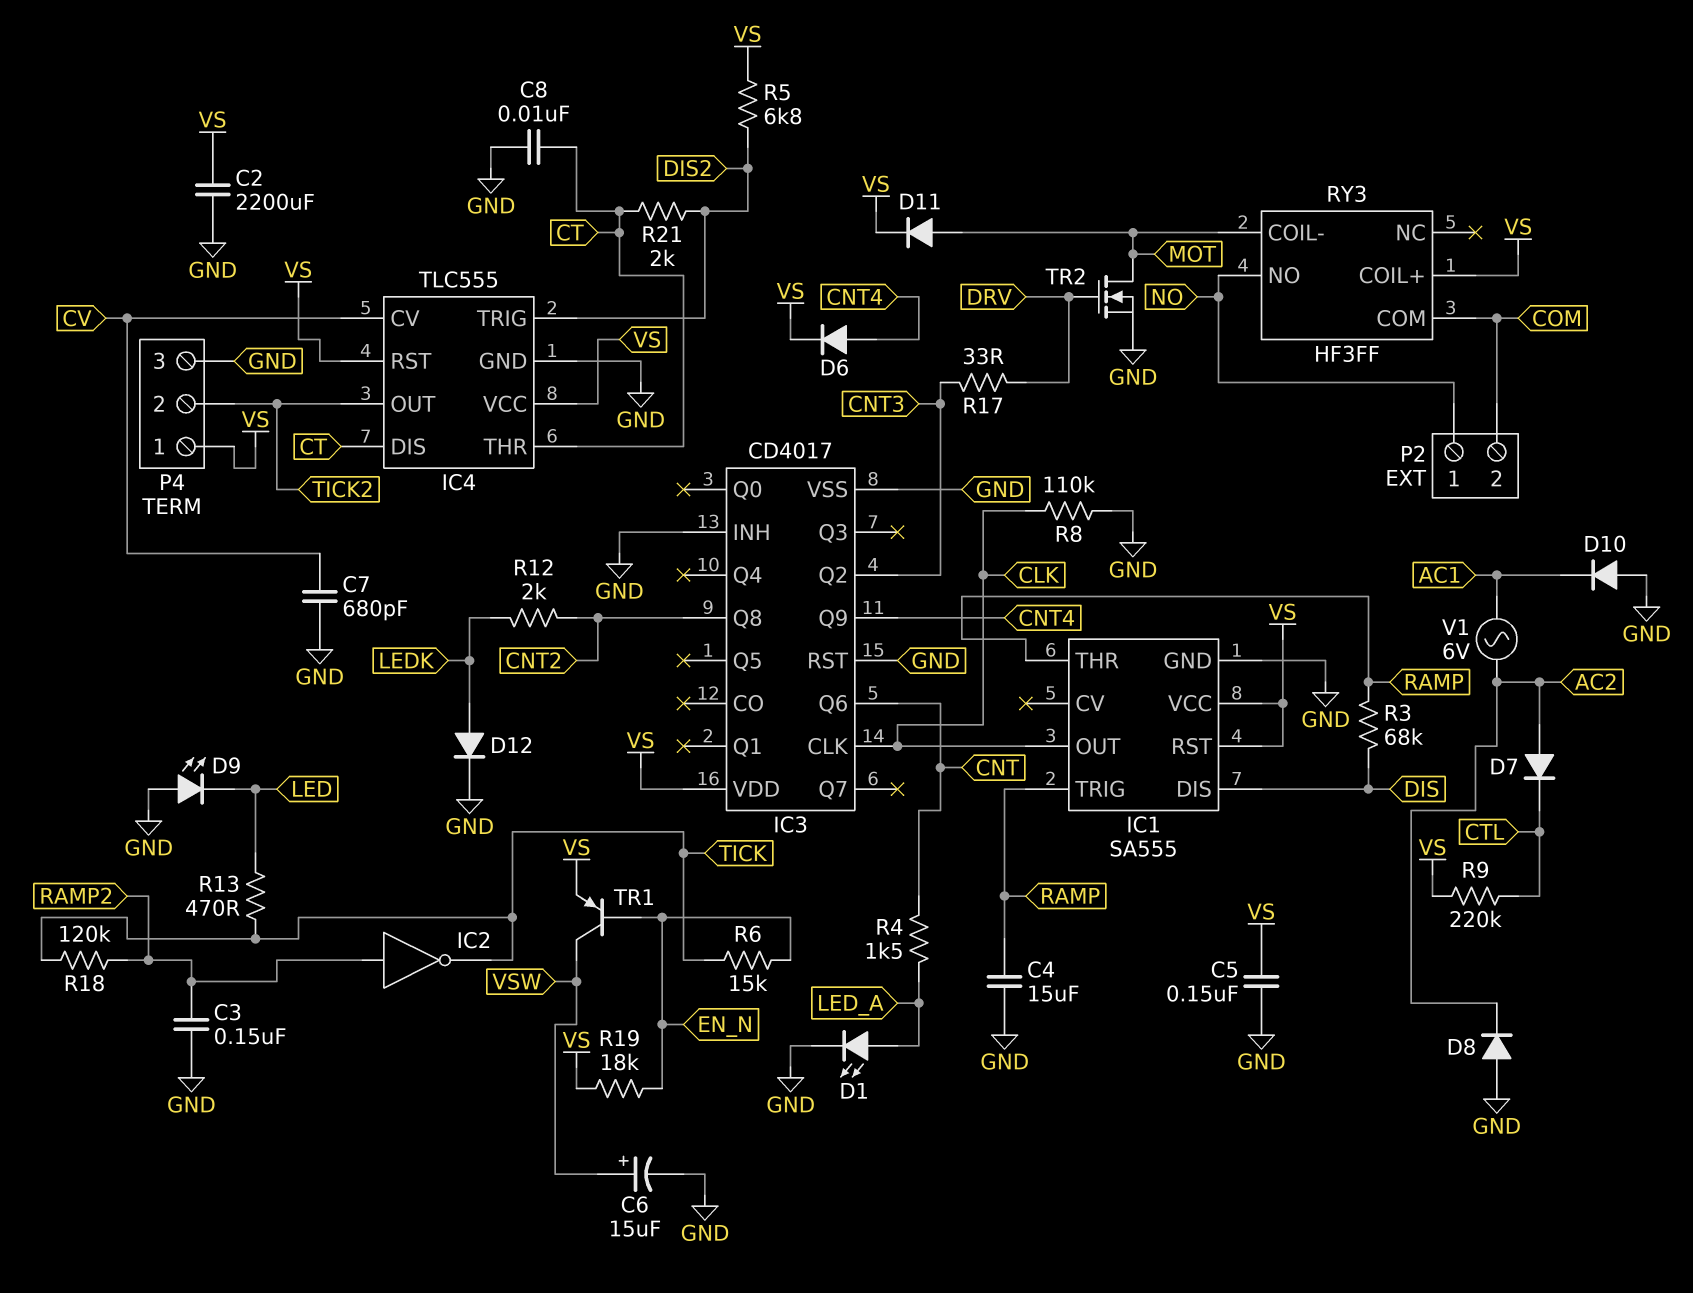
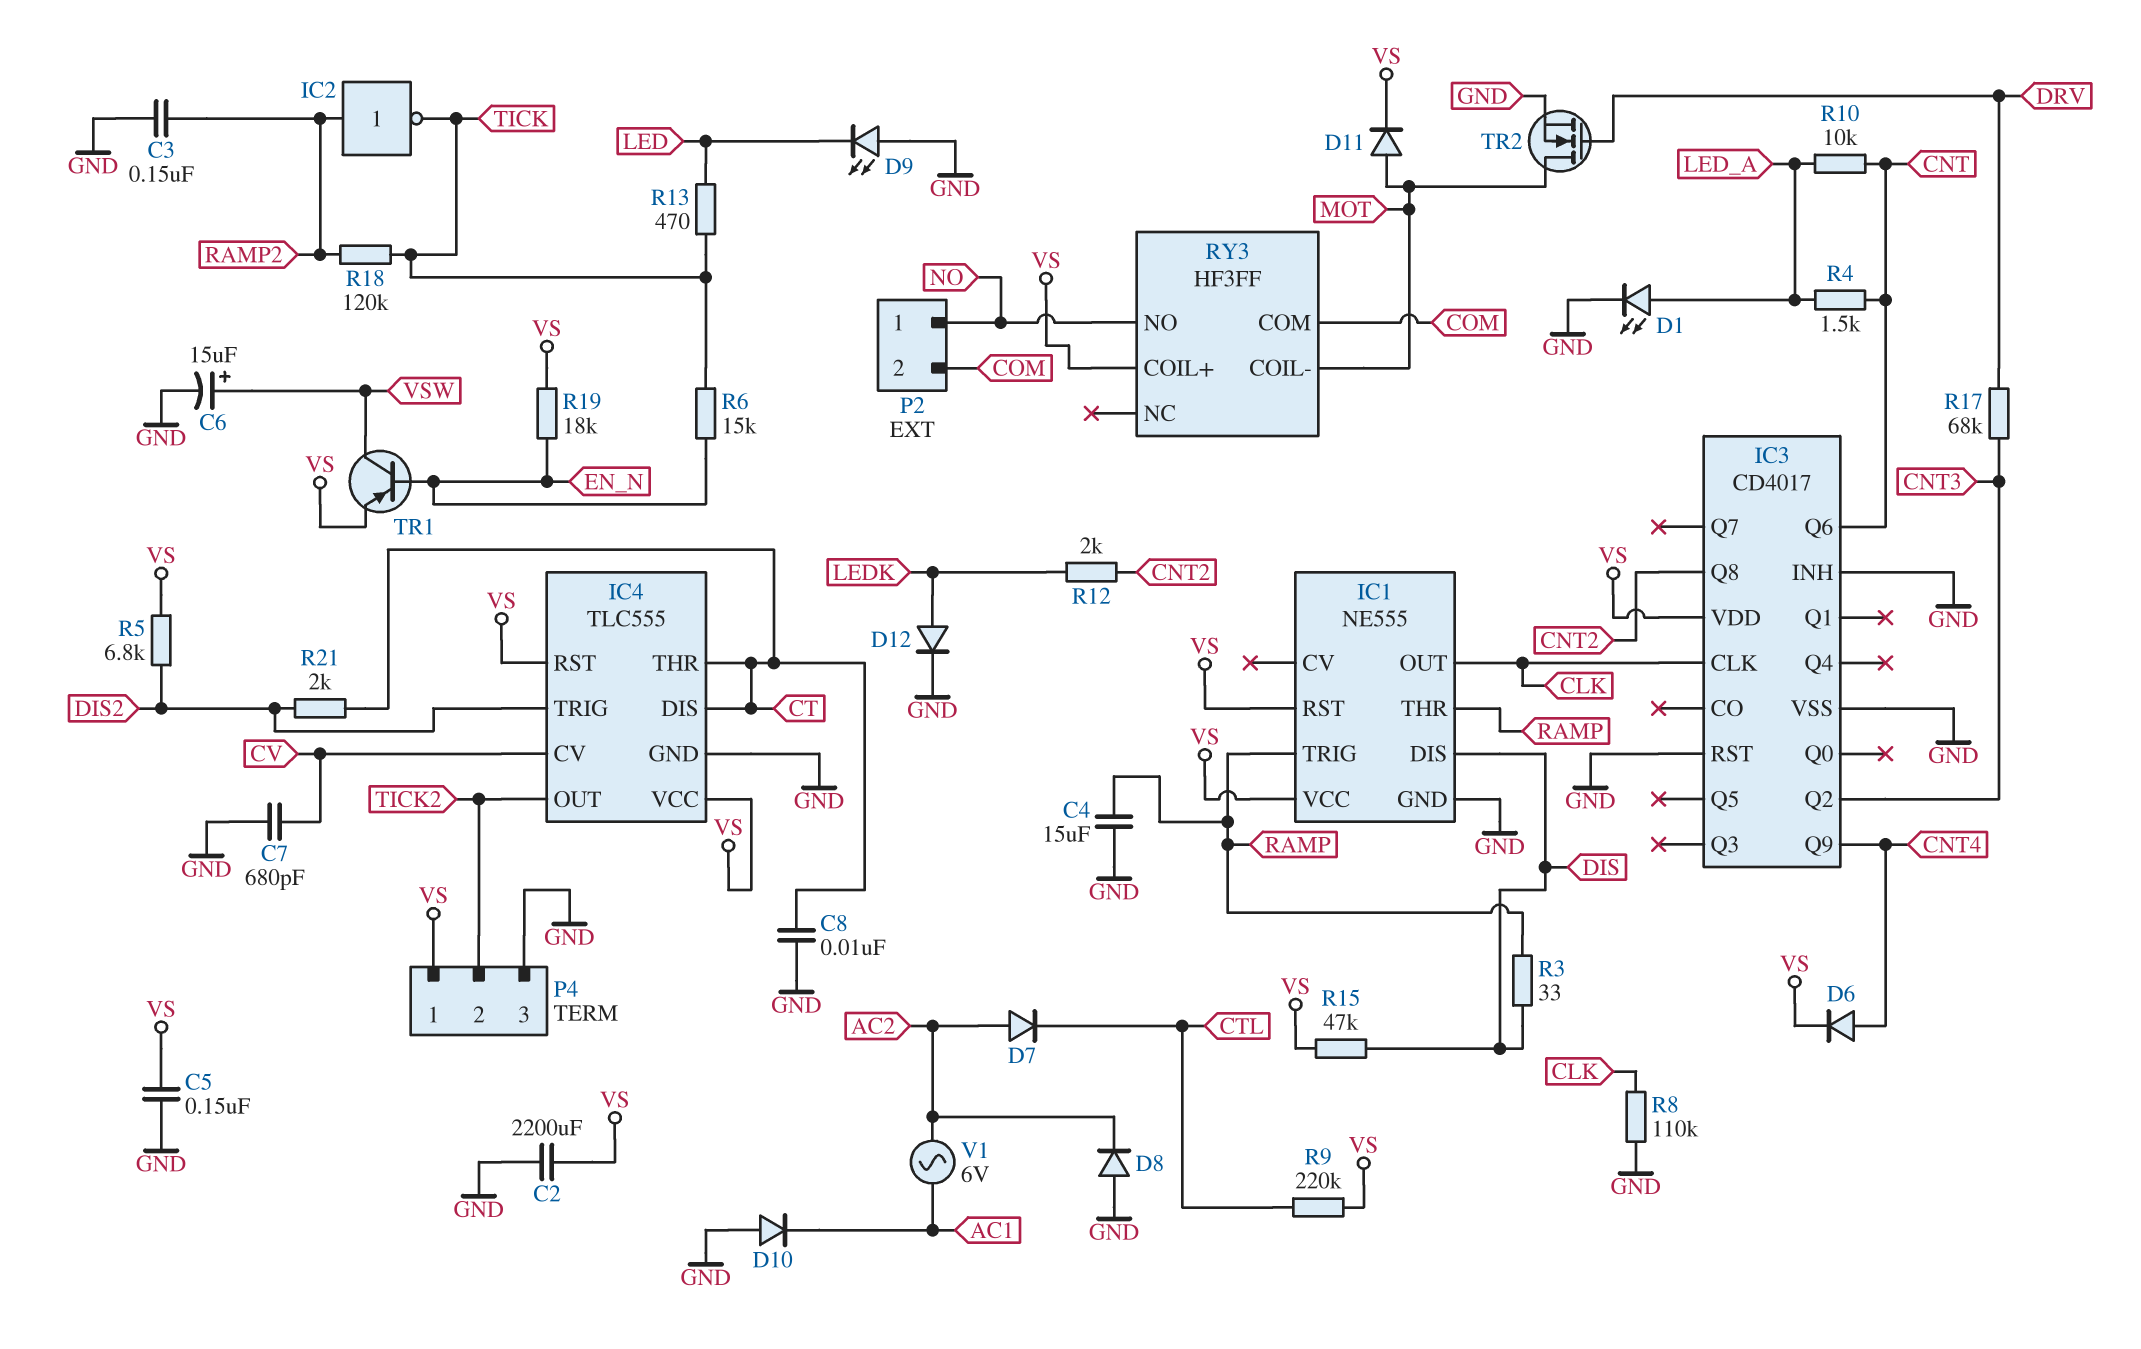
IC1: SA555 -> NE555
R3: 68k (DIS, RAMP) -> 33 (DIS, RAMP)
R10: none -> 10k (CNT, LED_A)
R15: none -> 47k (DIS, VS)
R17: 33 (CNT3, DRV) -> 68k (CNT3, DRV)

